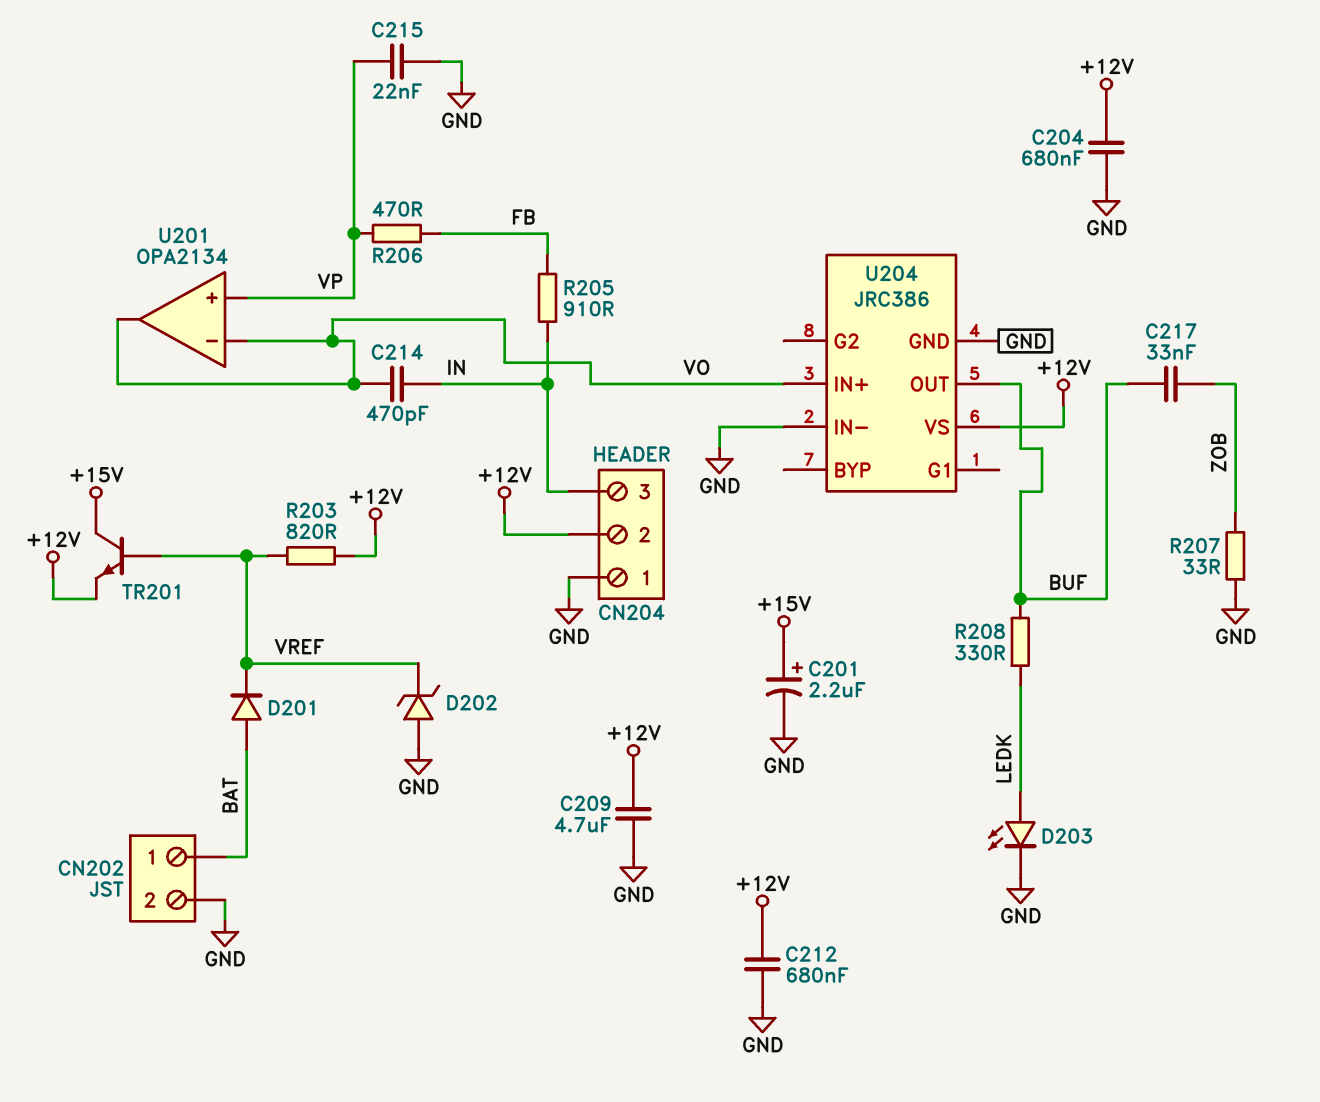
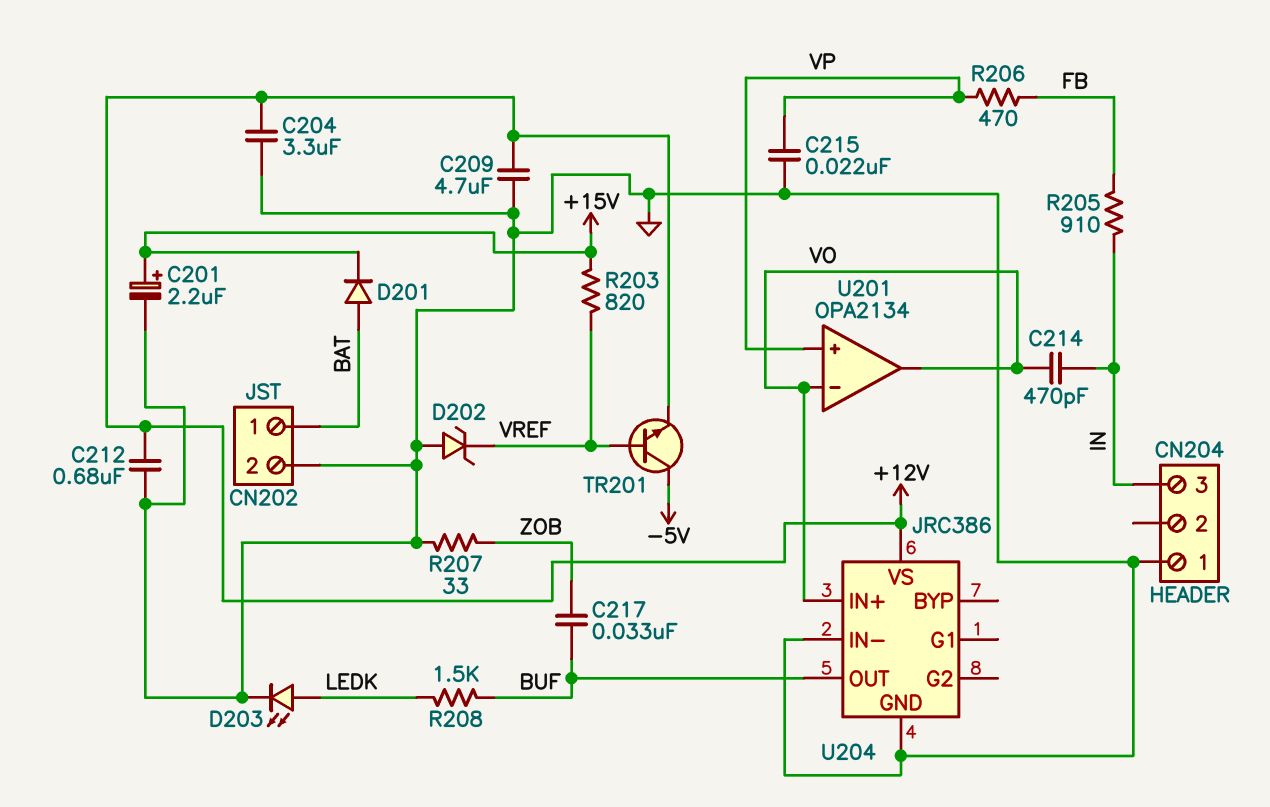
C204: 680nF (+12V, GND) -> 3.3uF (+12V, GND)
CN204 pin 2: +12V -> none
D201: diode (A BAT, K VREF) -> diode (A BAT, K +15V)
R203: 820 (+12V, VREF) -> 820 (+15V, VREF)
R208: 330 (BUF, LEDK) -> 1.5k (BUF, LEDK)
TR201: NPN (B VREF, C +15V, E +12V) -> NPN (B VREF, C -5V, E +12V)

